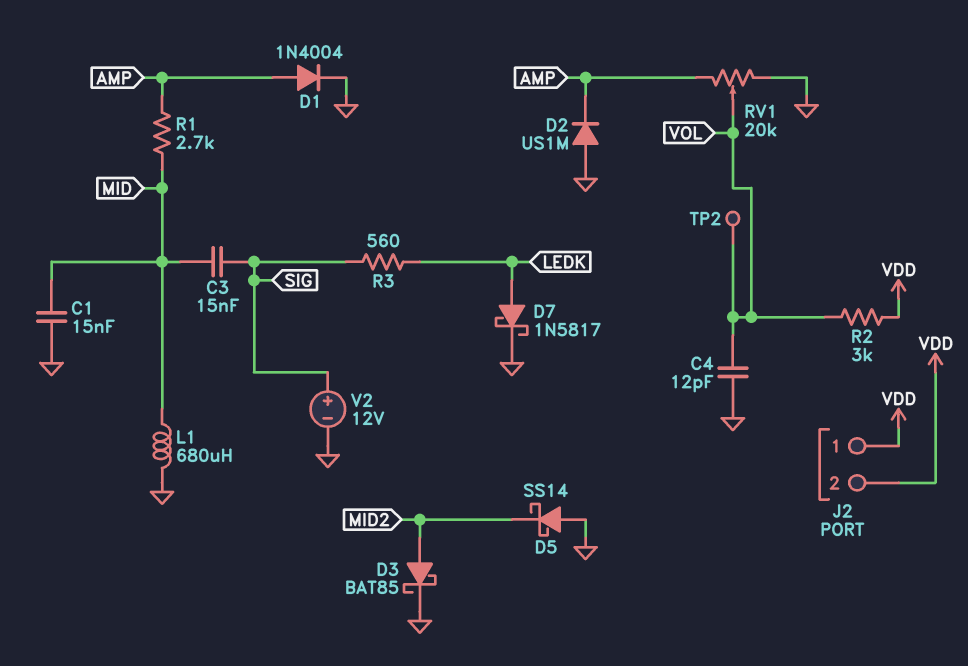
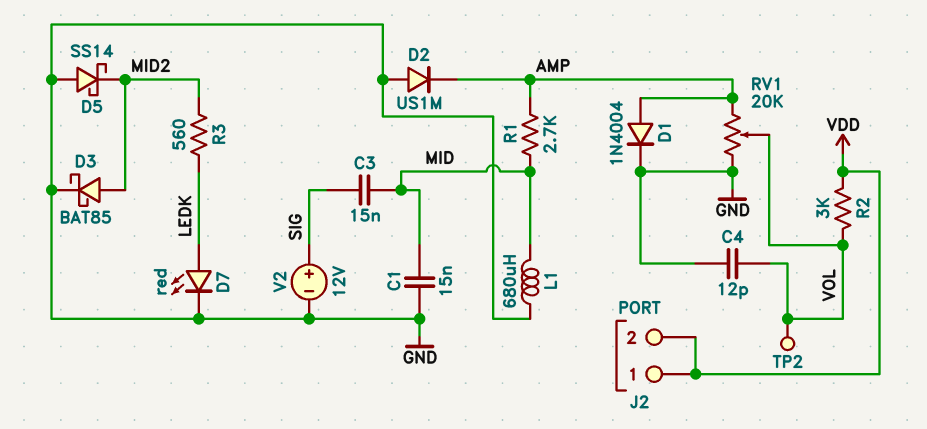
D7: schottky 1N5817 (A LEDK, K GND) -> LED red (A LEDK, K GND)
R3: 560 (LEDK, SIG) -> 560 (LEDK, MID2)

